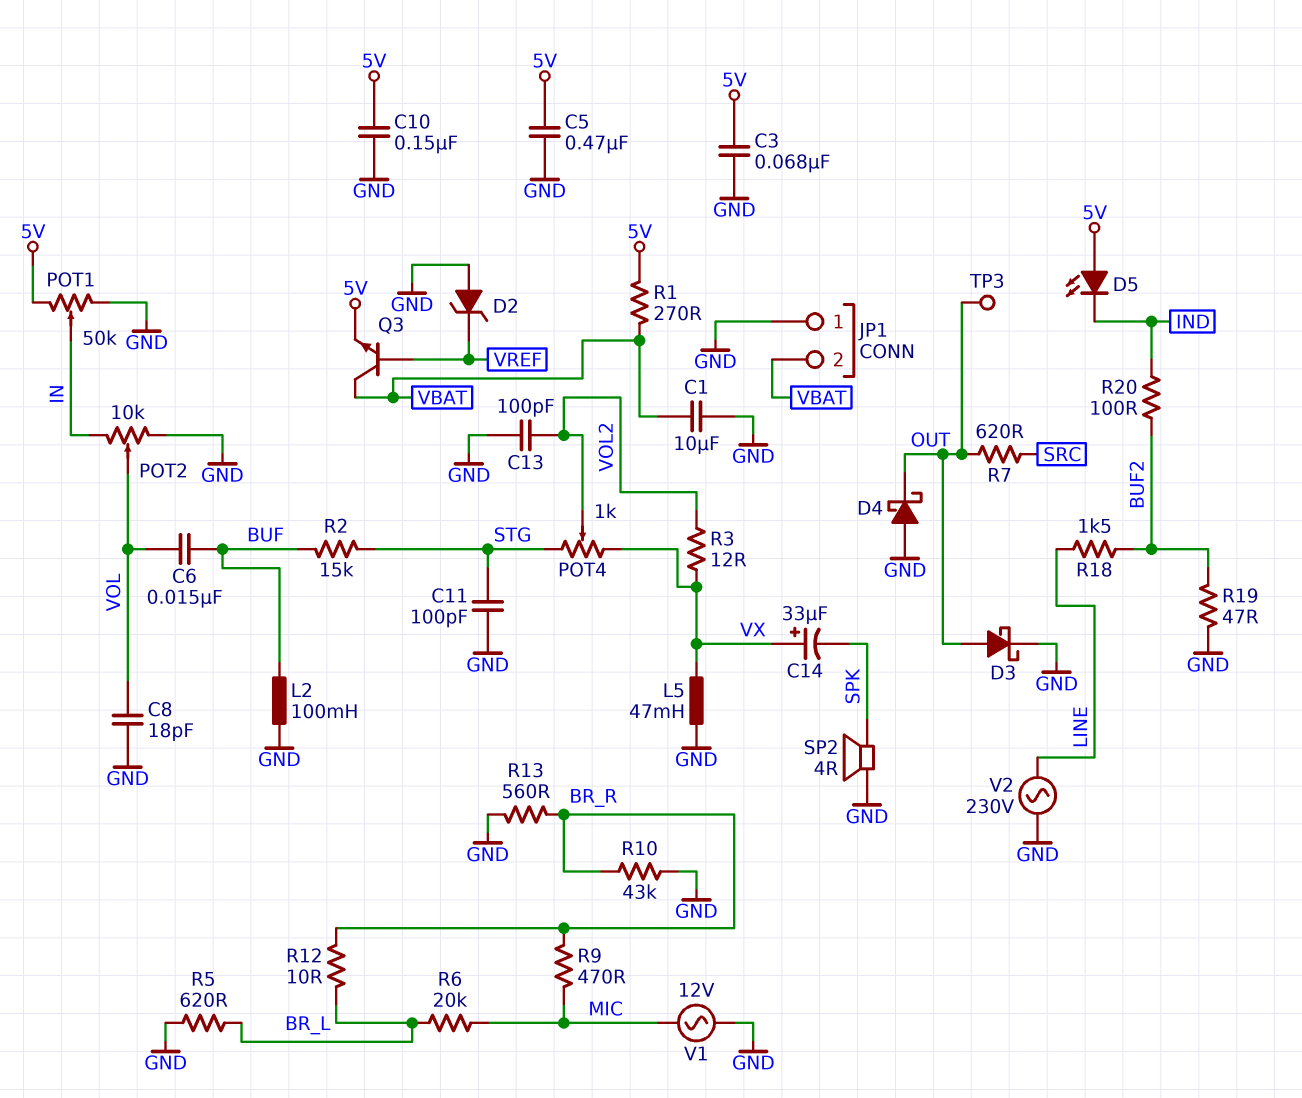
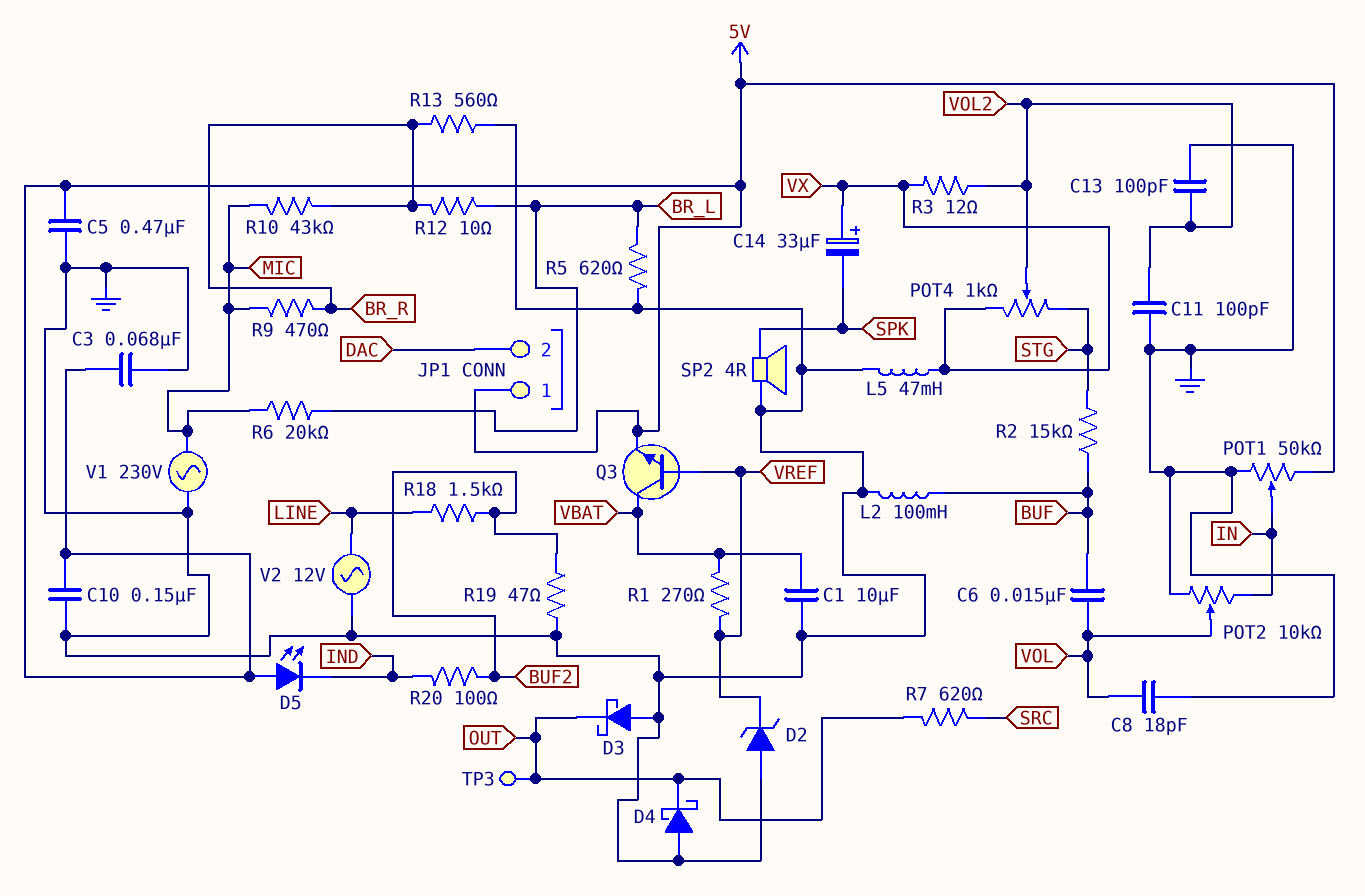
C11: 100pF (GND, STG) -> 100pF (GND, VOL2)
D3: schottky (A OUT, K GND) -> schottky (A GND, K OUT)
JP1 pin 1: GND -> 5V
JP1 pin 2: VBAT -> DAC
R1: 270 (5V, VBAT) -> 270 (VBAT, VREF)
R10: 43k (BR_R, GND) -> 43k (BR_R, MIC)
V1: AC 12V (GND, MIC) -> AC 230V (GND, MIC)
V2: AC 230V (GND, LINE) -> AC 12V (GND, LINE)

